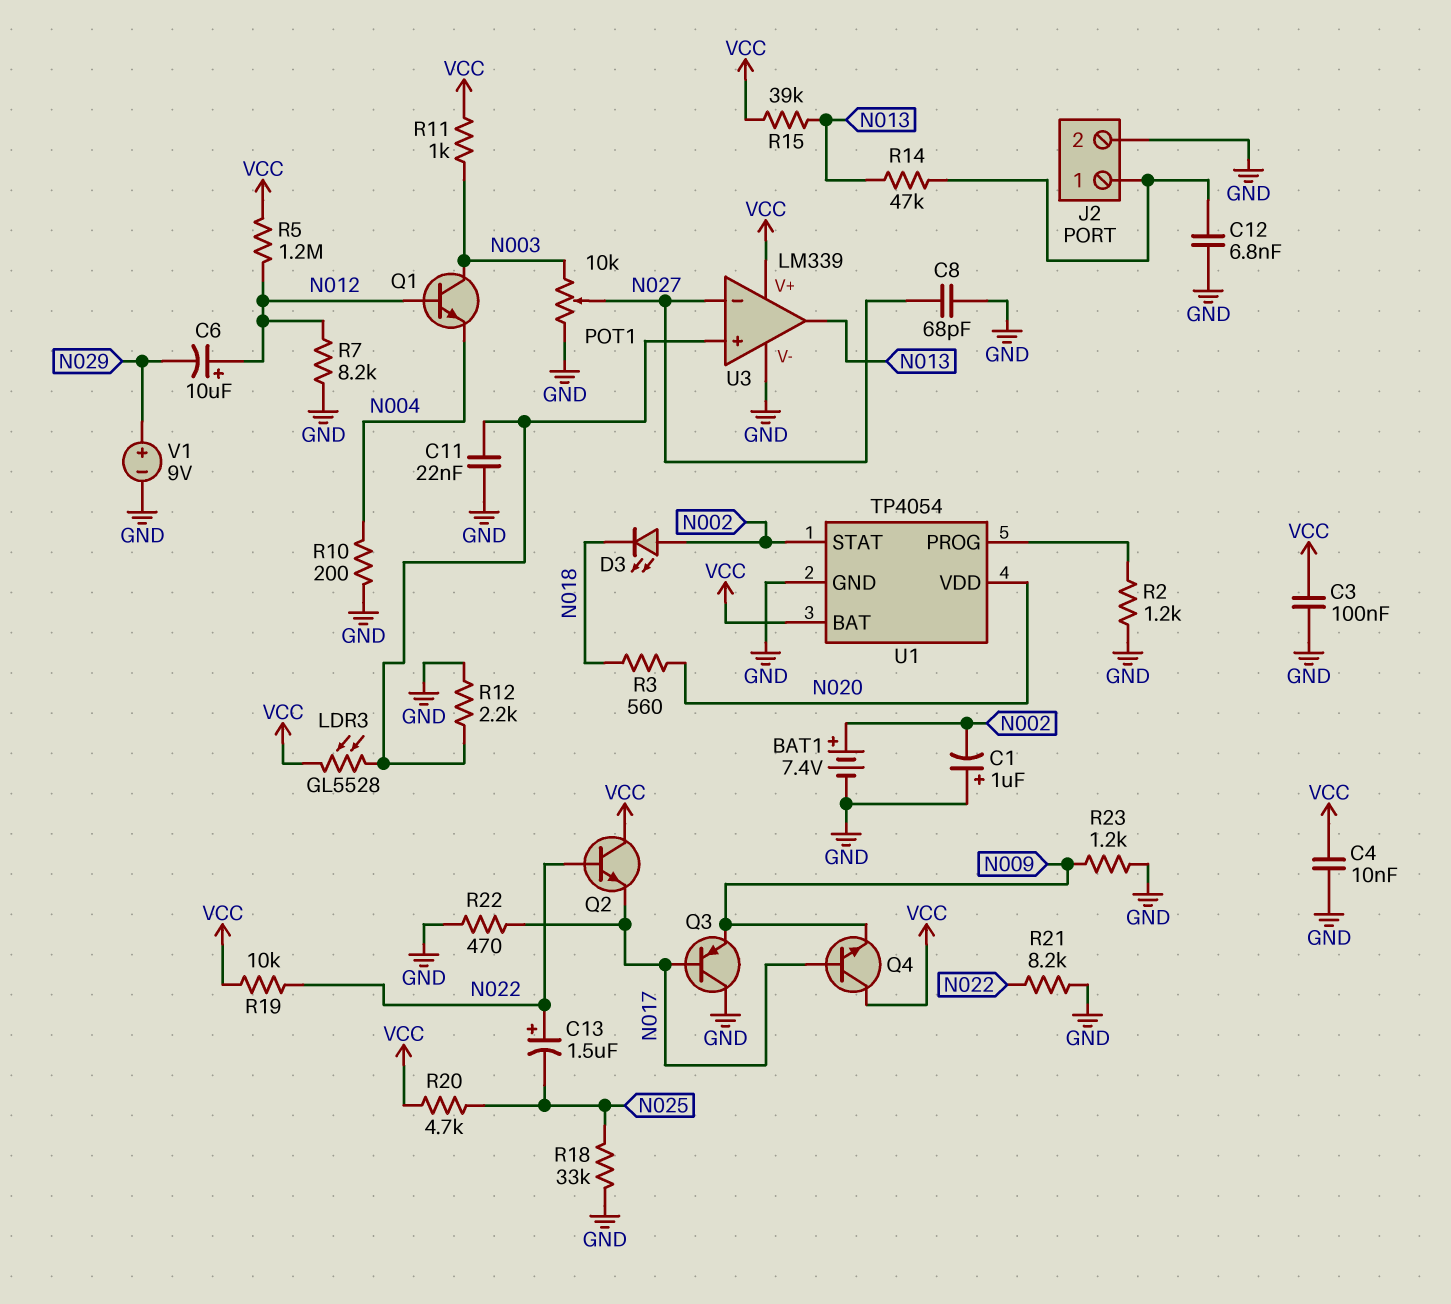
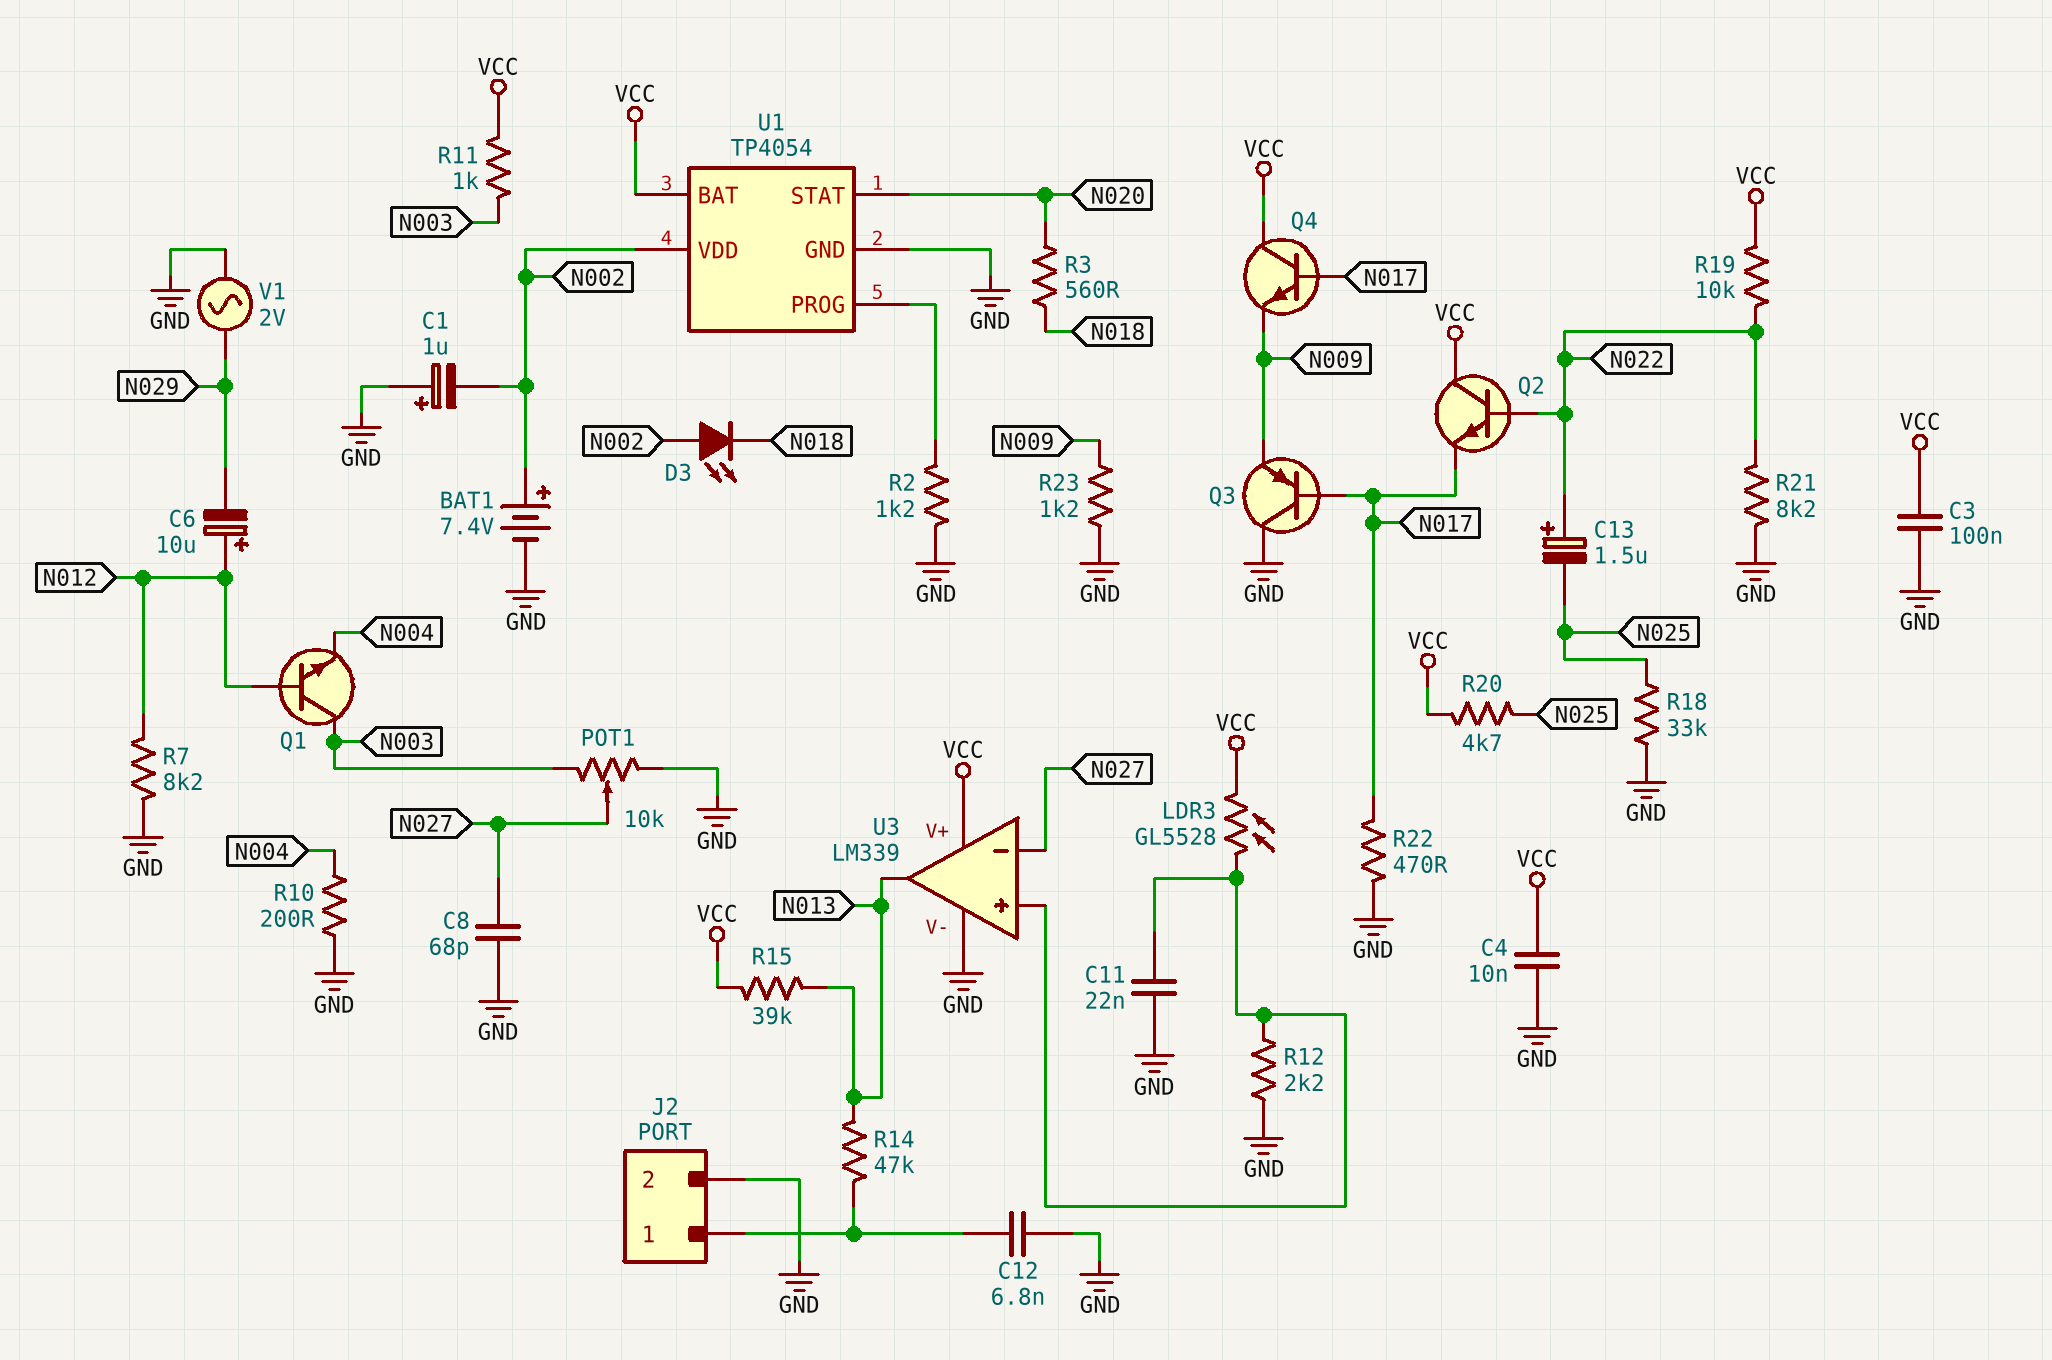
R5: 1.2M (N012, VCC) -> none
U1 pin STAT: N002 -> N020
U1 pin VDD: N020 -> N002
V1: 9V (plus N029, minus GND) -> AC 2V (GND, N029)

